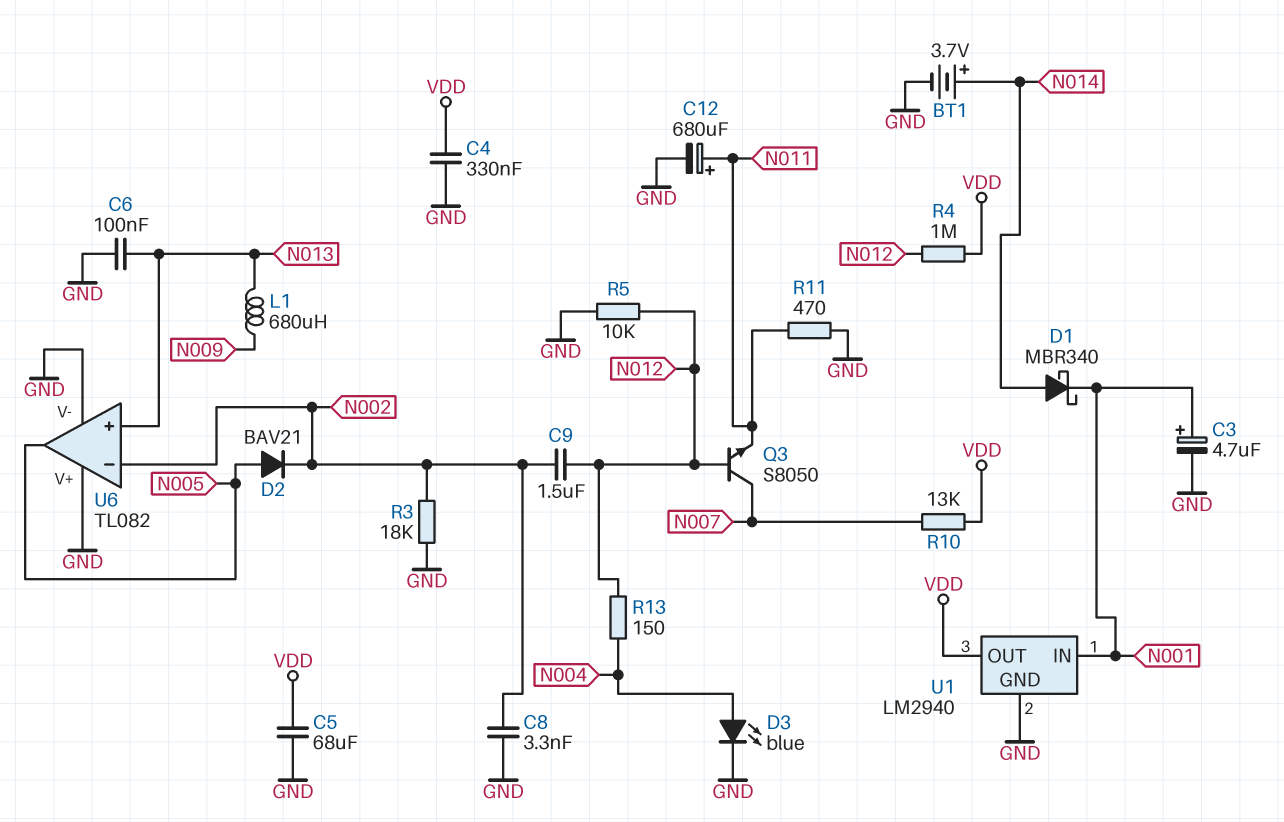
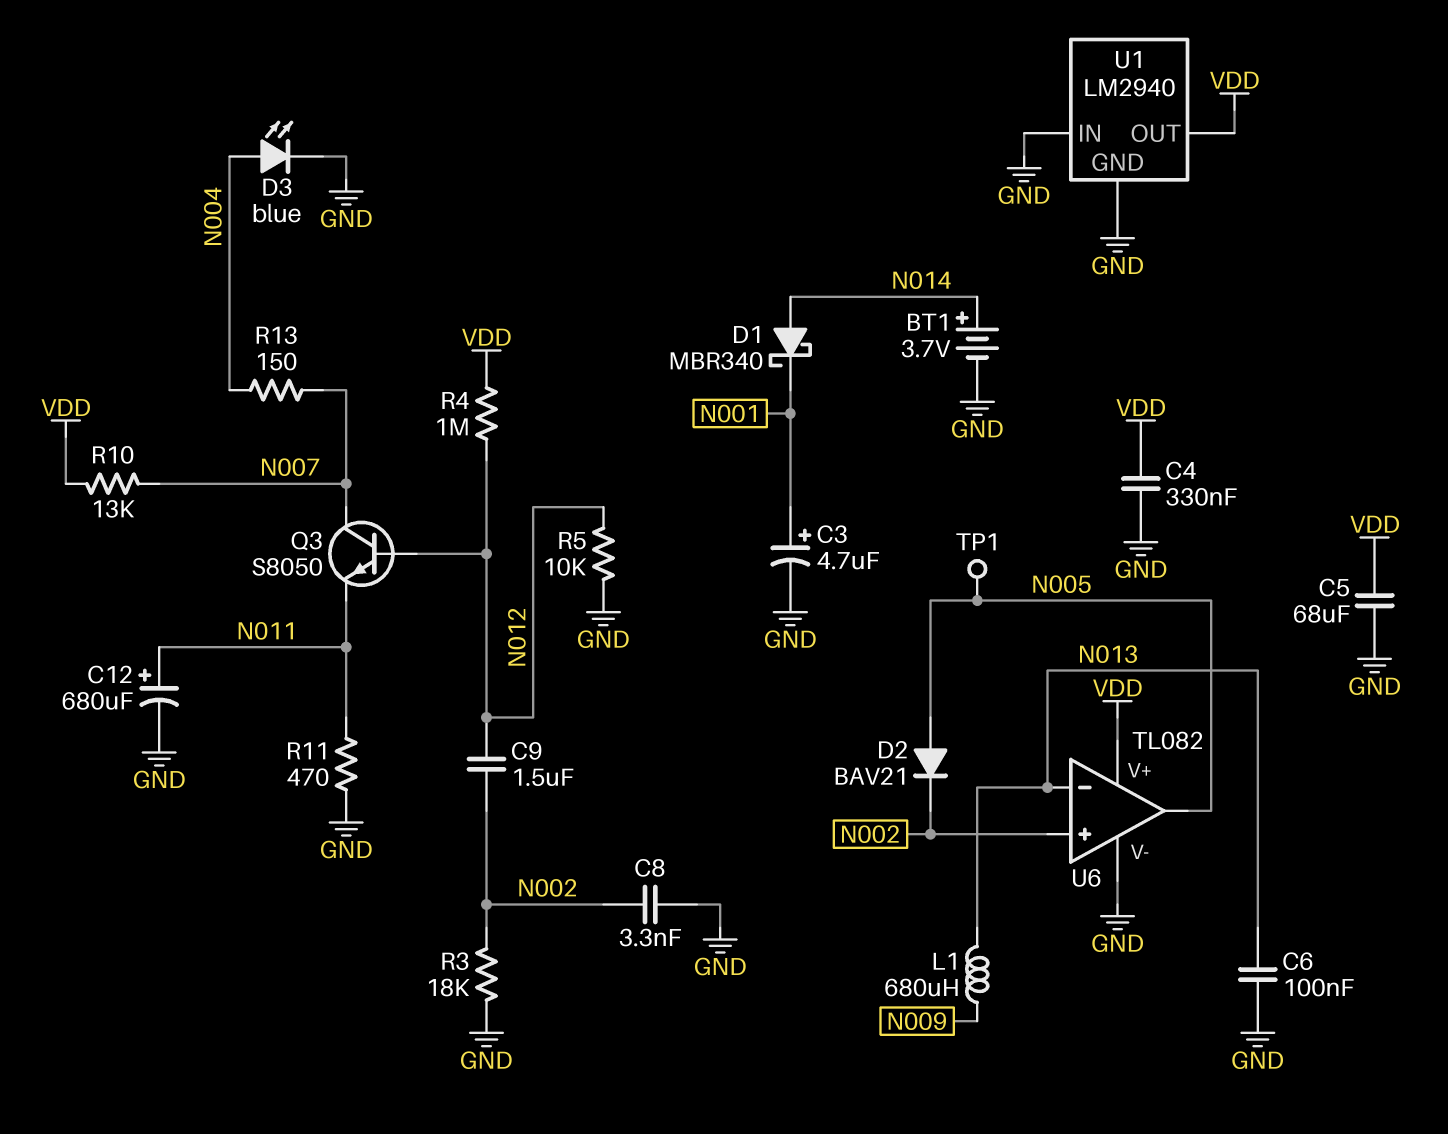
R13: 150 (N004, N012) -> 150 (N004, N007)
TP1: none -> test point (N005)
U1 pin IN: N001 -> GND
U6 pin V+: GND -> VDD
U6 pin in+: N013 -> N002
U6 pin in-: N002 -> N013

